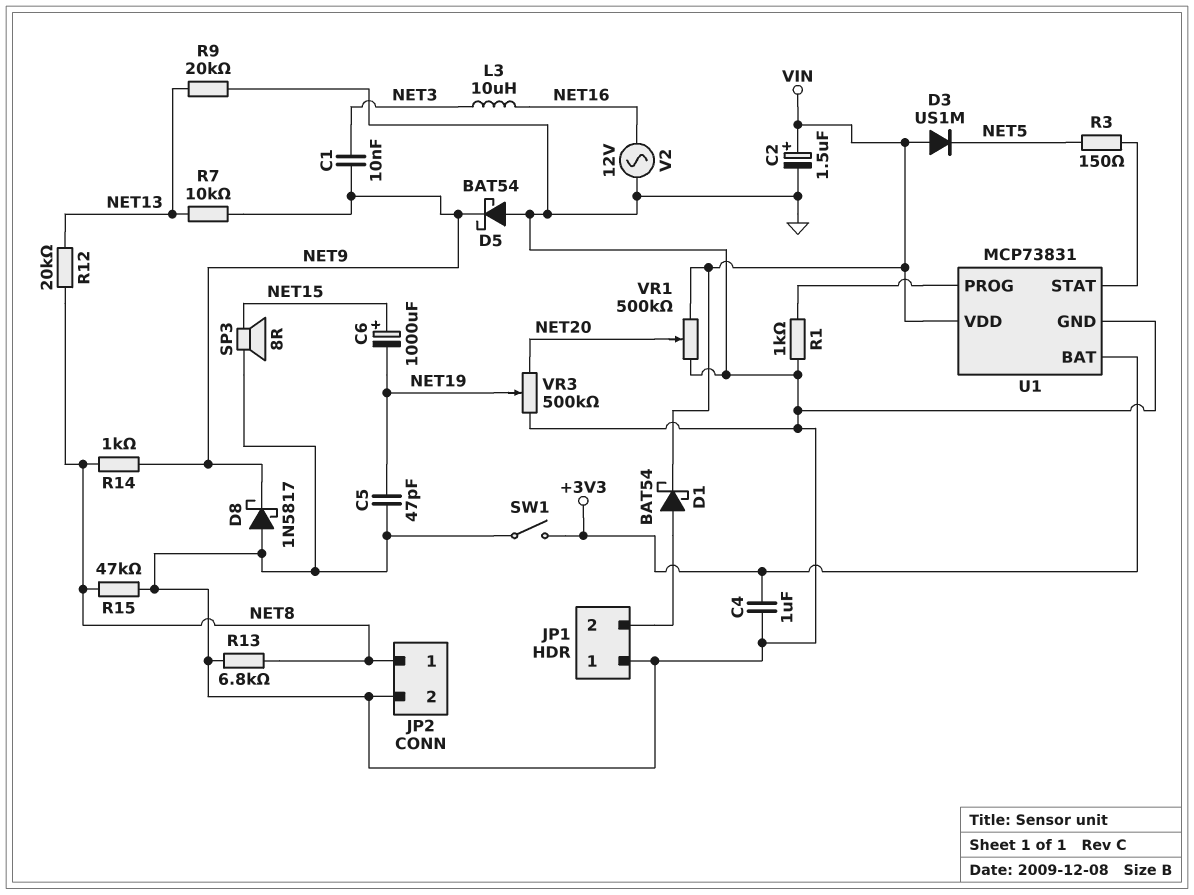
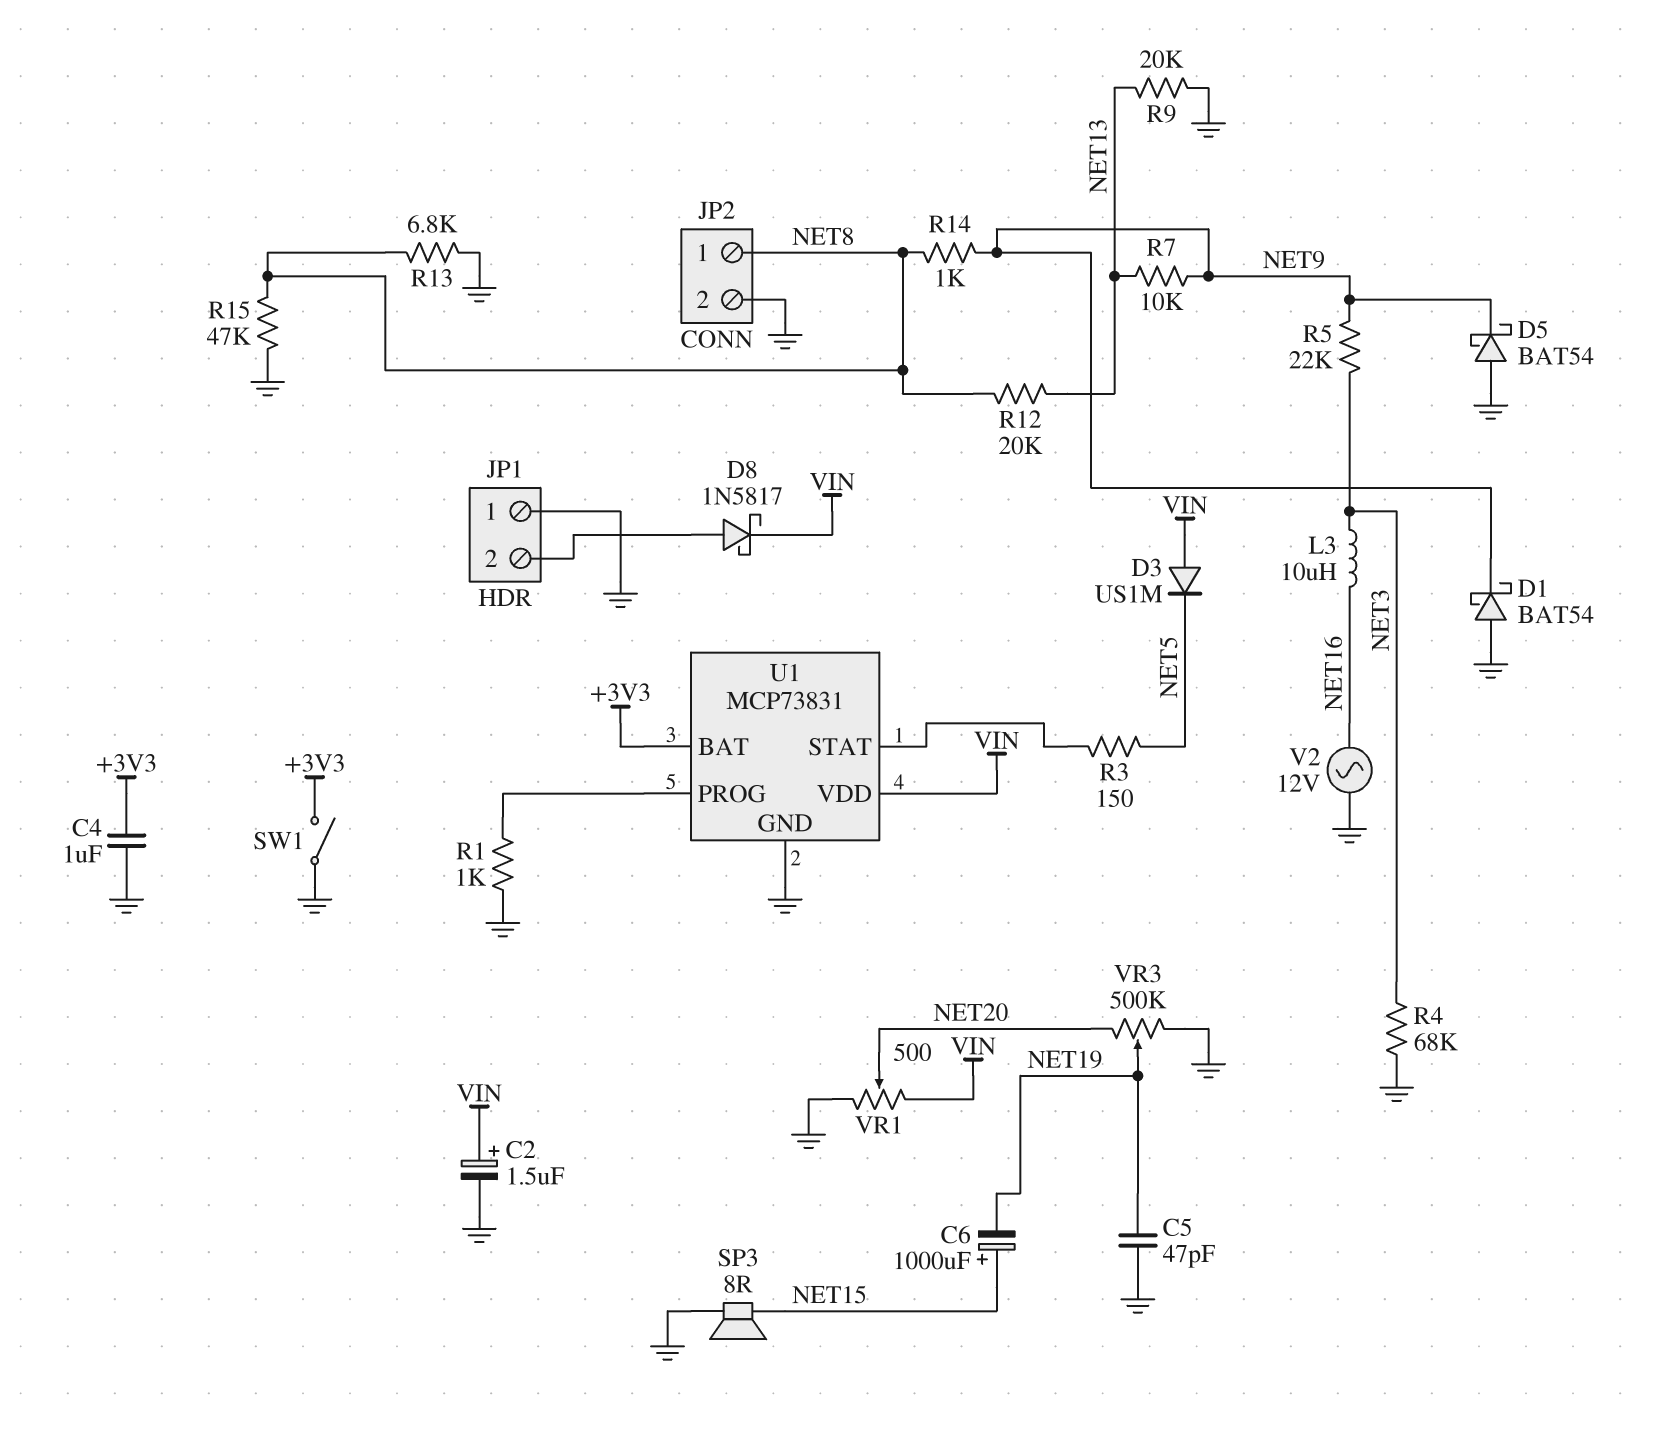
C1: 10nF (NET3, NET9) -> none
D1: schottky BAT54 (A JP1/2, K VIN) -> schottky BAT54 (A GND, K NET9)
D8: schottky 1N5817 (A GND, K NET9) -> schottky 1N5817 (A JP1/2, K VIN)
R4: none -> 68k (GND, NET3)
R5: none -> 22k (NET3, NET9)
VR1: 500k (GND, VIN, wiper NET20) -> 500 (GND, VIN, wiper NET20)

